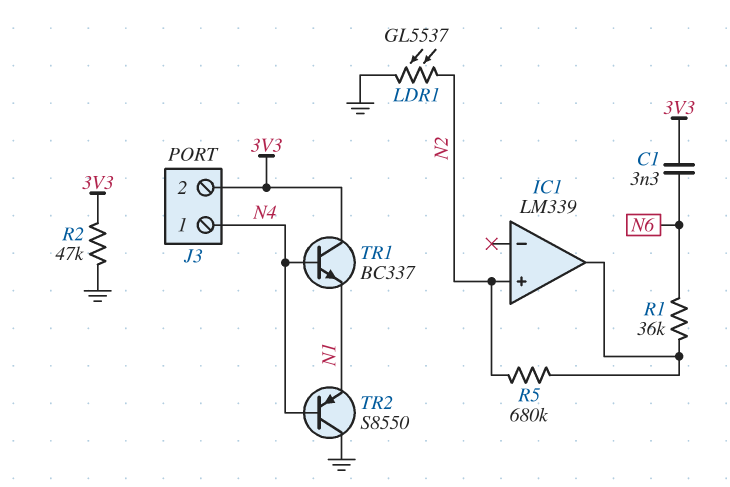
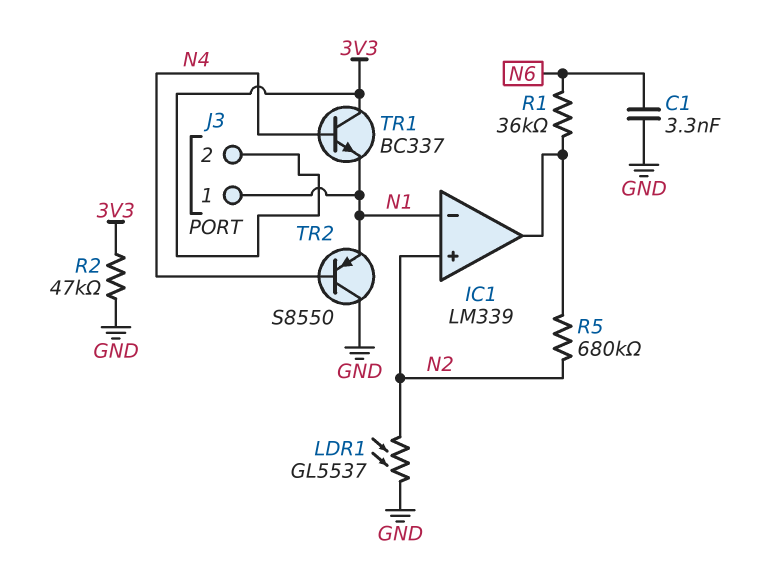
C1: 3.3nF (3V3, N6) -> 3.3nF (GND, N6)
IC1 pin in-: none -> N1
J3 pin 1: N4 -> N1

